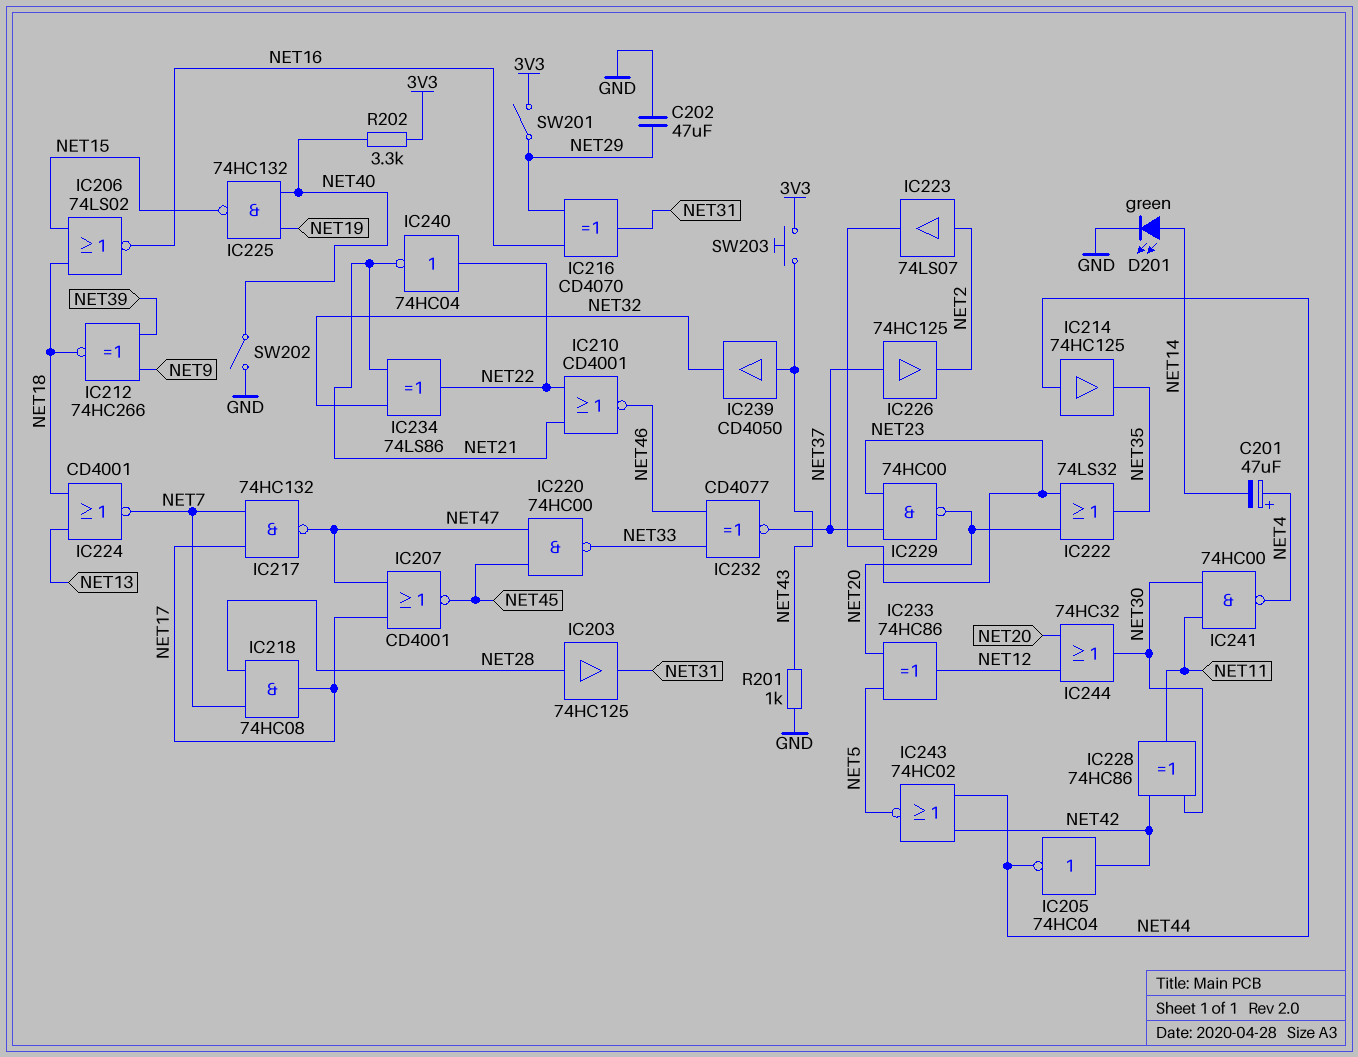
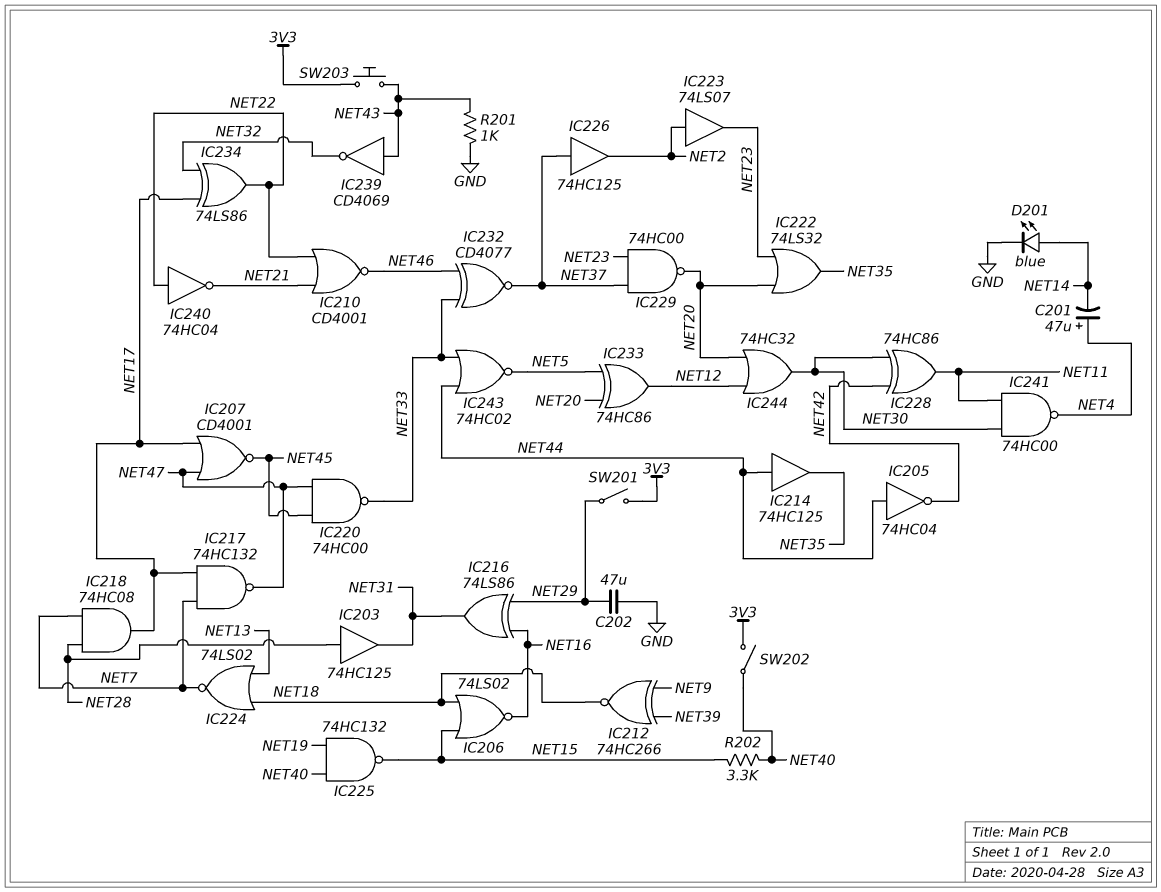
D201: LED green (A NET14, K GND) -> LED blue (A NET14, K GND)
IC205: NOT 74HC04 (in NET42, out NET44) -> NOT 74HC04 (in NET44, out NET42)
IC216: XOR CD4070 (in NET16, in NET29, out NET31) -> XOR 74LS86 (in NET16, in NET29, out NET31)
IC224: NOR CD4001 (in NET13, in NET18, out NET7) -> NOR 74LS02 (in NET13, in NET18, out NET7)
IC234: XOR 74LS86 (in NET21, in NET32, out NET22) -> XOR 74LS86 (in NET17, in NET32, out NET22)
IC239: buffer CD4050 (in NET43, out NET32) -> NOT CD4069 (in NET43, out NET32)
IC243: NOR 74HC02 (in NET42, in NET44, out NET5) -> NOR 74HC02 (in NET33, in NET44, out NET5)
R202: 3.3k (3V3, NET40) -> 3.3k (NET15, NET40)
SW202: switch (GND, NET40) -> switch (3V3, NET40)

